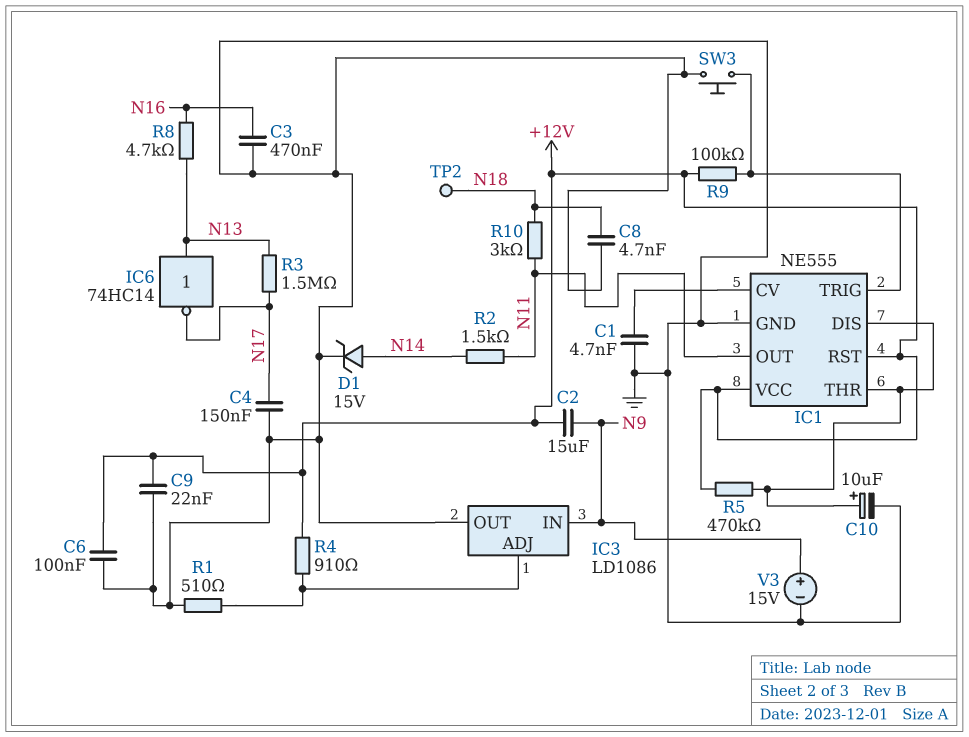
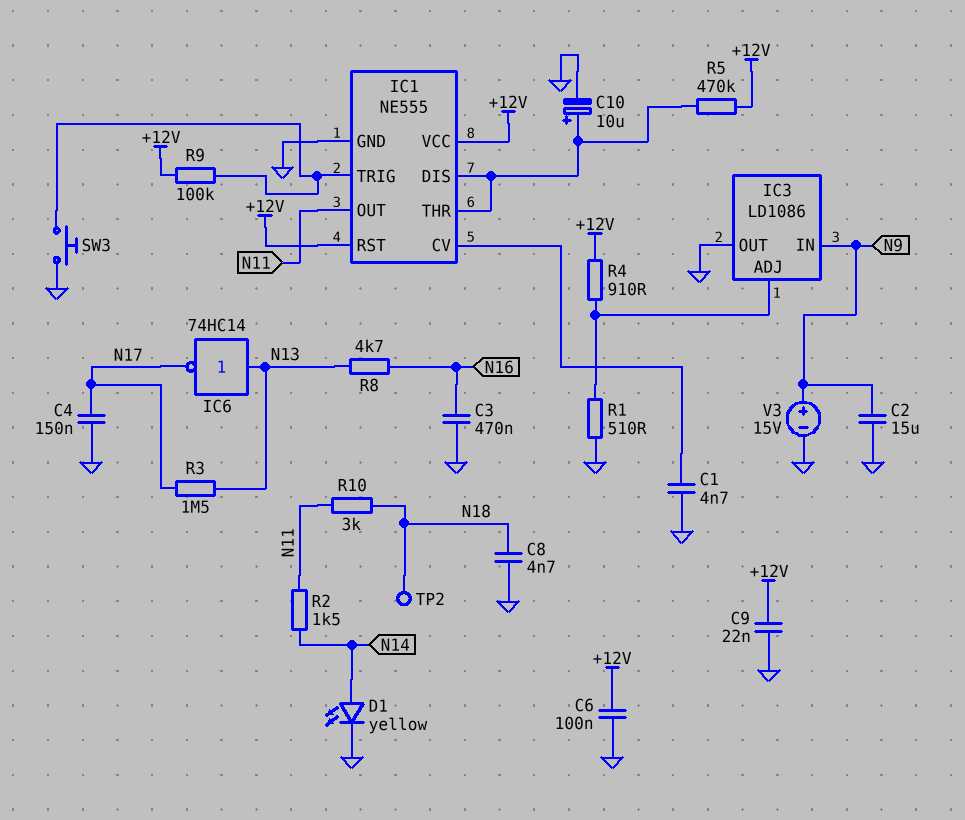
C2: 15uF (+12V, N9) -> 15uF (GND, N9)
D1: zener 15V (A N14, K GND) -> LED yellow (A N14, K GND)

